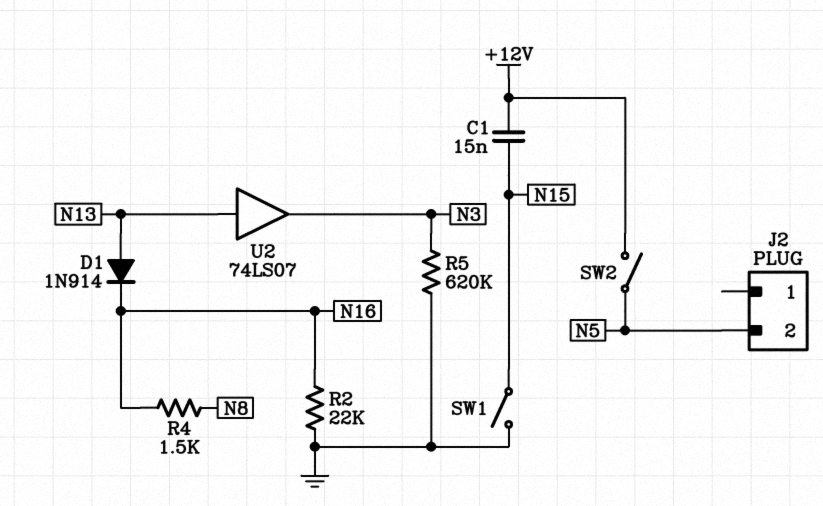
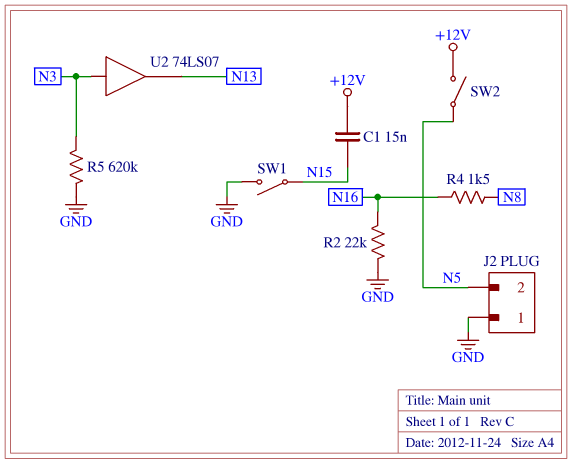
D1: diode 1N914 (A N13, K N16) -> none
J2 pin 1: none -> GND
U2: buffer 74LS07 (in N13, out N3) -> buffer 74LS07 (in N3, out N13)

